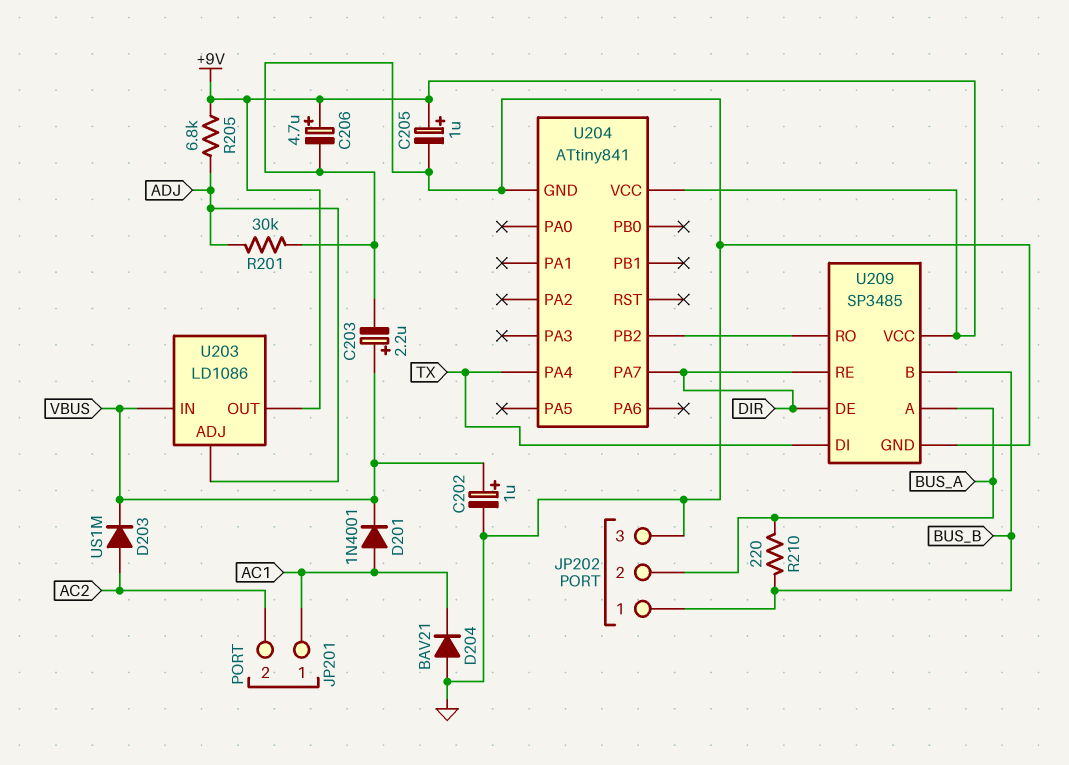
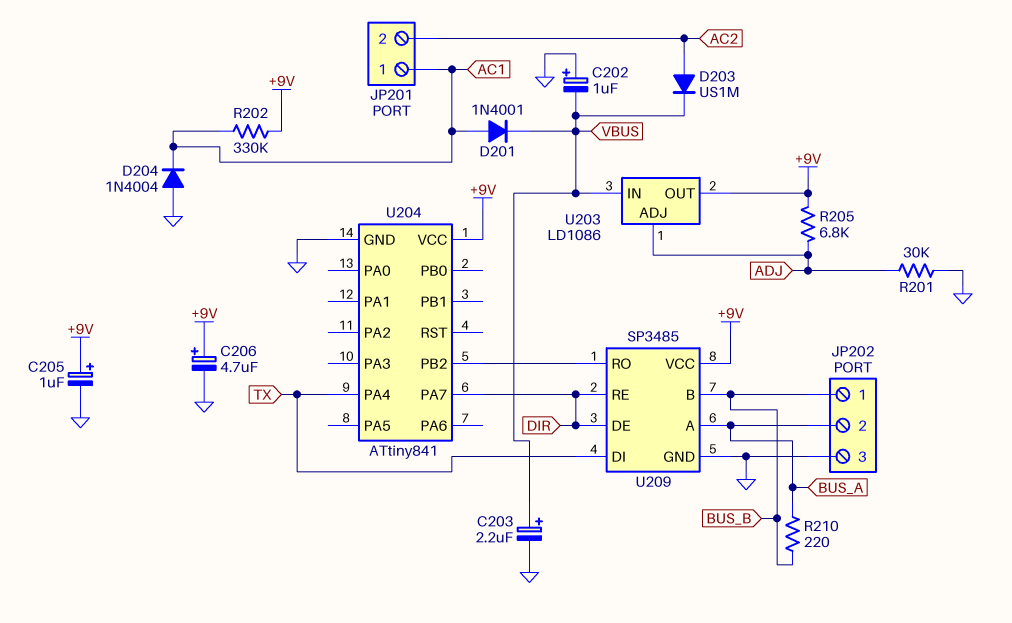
C202: 1uF (plus VBUS, minus GND) -> 1uF (plus GND, minus VBUS)
D204: diode BAV21 (A GND, K AC1) -> diode 1N4004 (A GND, K AC1)
R202: none -> 330k (+9V, AC1)

